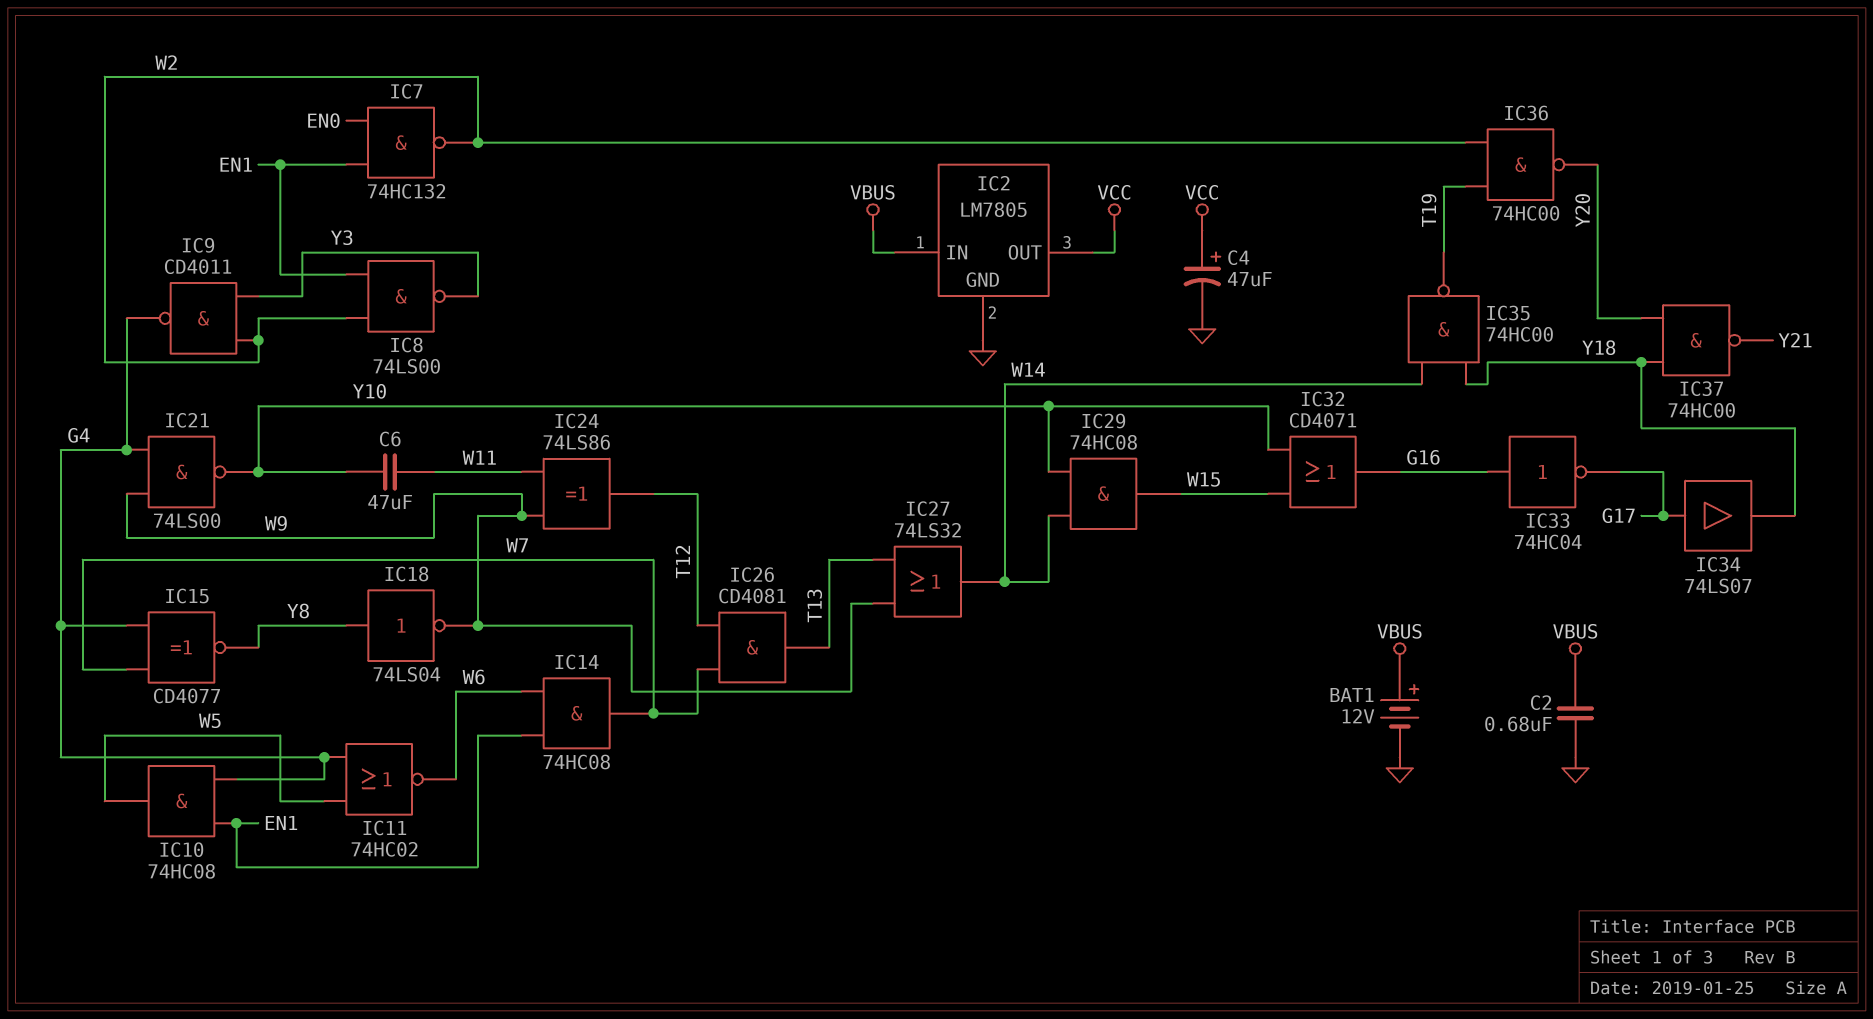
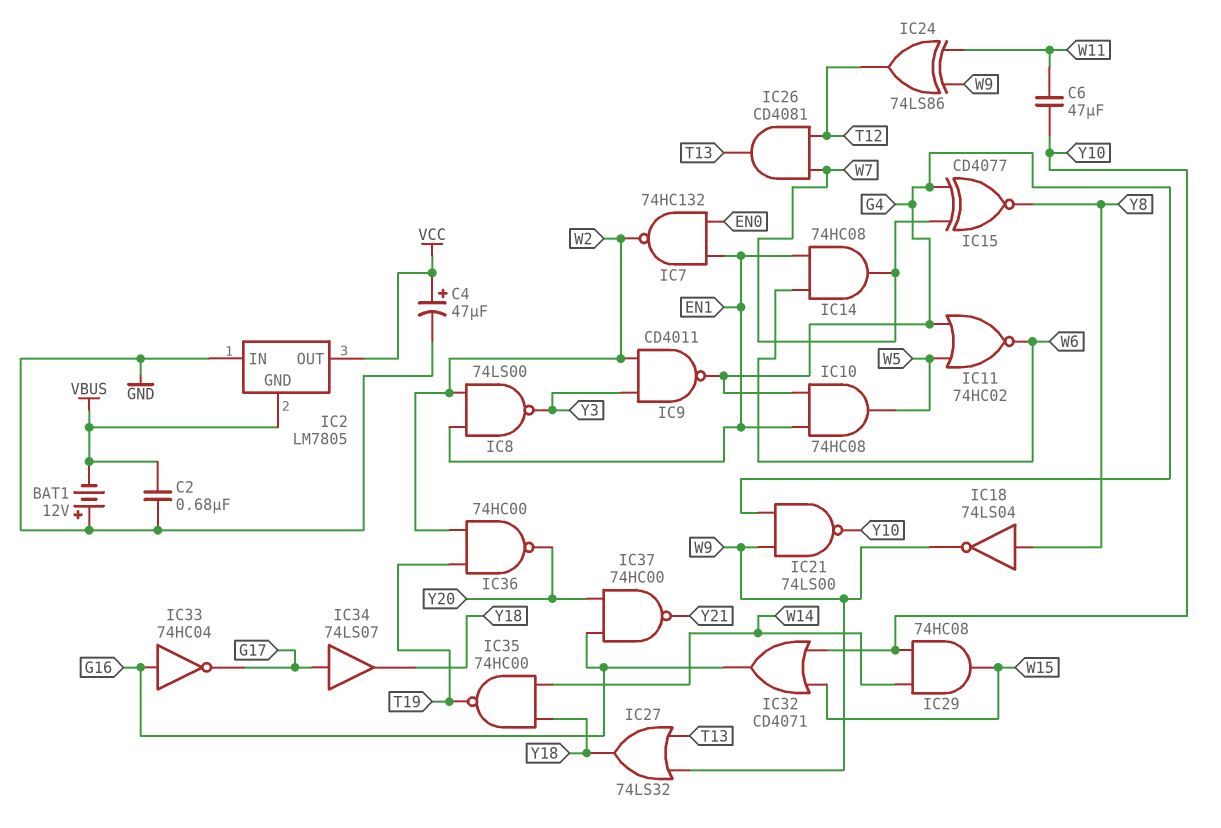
BAT1: 12V (plus VBUS, minus GND) -> 12V (plus GND, minus VBUS)
IC2 pin GND: GND -> VBUS
IC2 pin IN: VBUS -> GND
IC27: OR 74LS32 (in T13, in W9, out W14) -> OR 74LS32 (in T13, in W9, out Y18)
IC37: NAND 74HC00 (in Y18, in Y20, out Y21) -> NAND 74HC00 (in G16, in Y20, out Y21)

